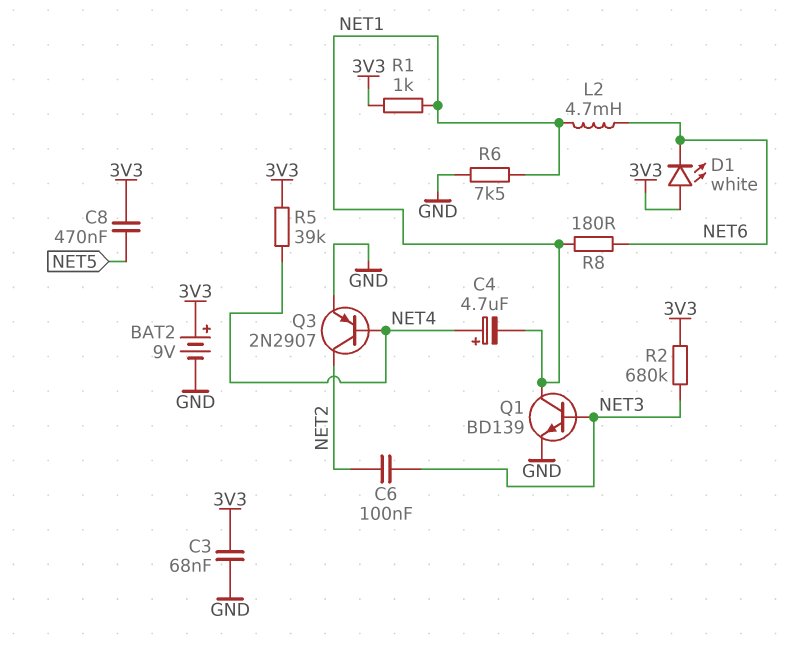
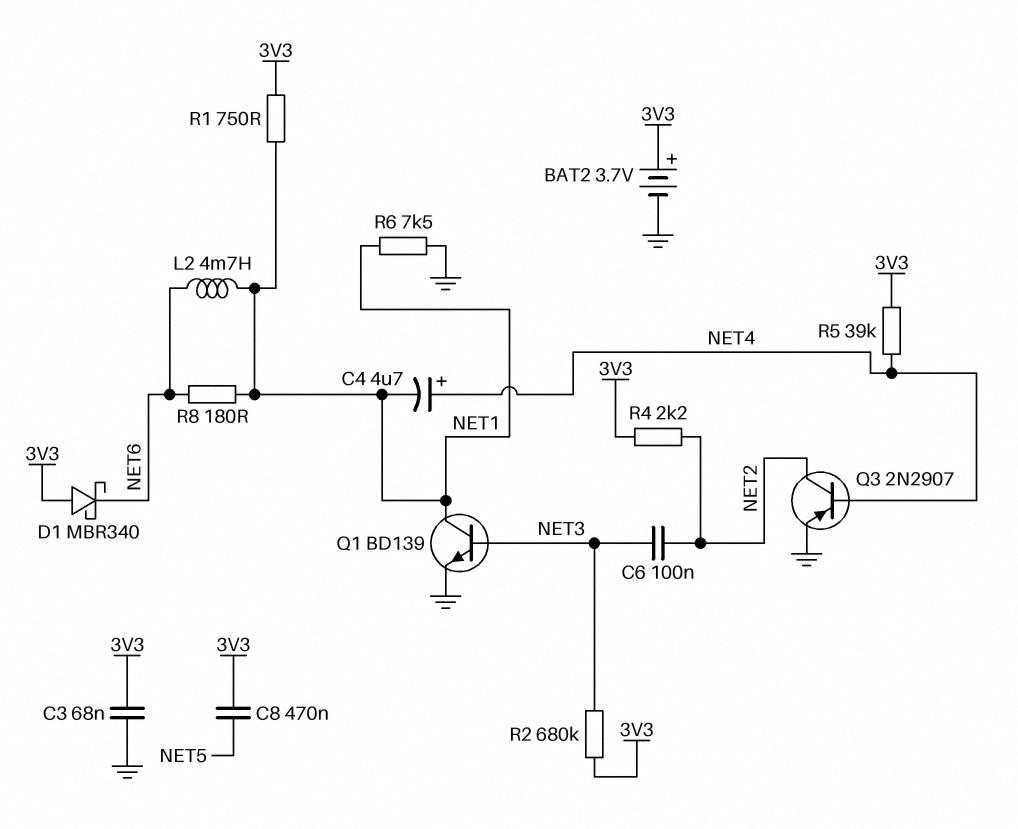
BAT2: 9V (plus 3V3, minus GND) -> 3.7V (plus 3V3, minus GND)
D1: LED white (A 3V3, K NET6) -> schottky MBR340 (A 3V3, K NET6)
R1: 1k (3V3, NET1) -> 750 (3V3, NET1)
R4: none -> 2.2k (3V3, NET2)

